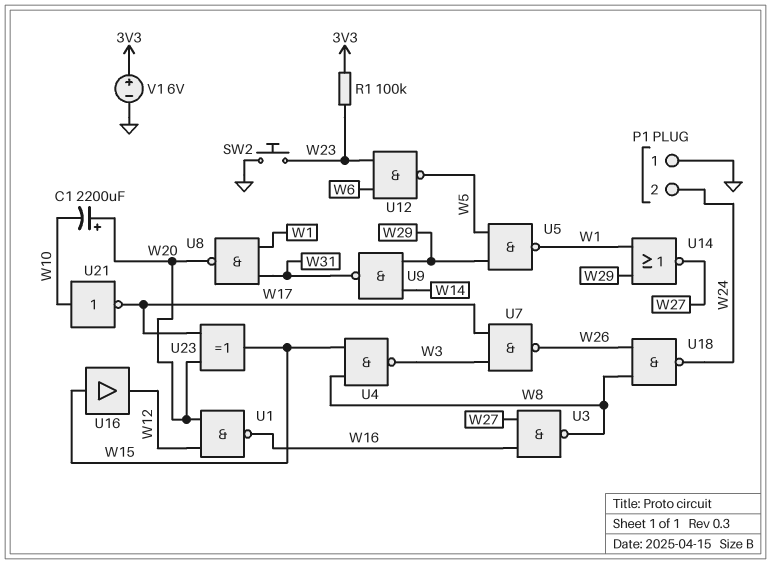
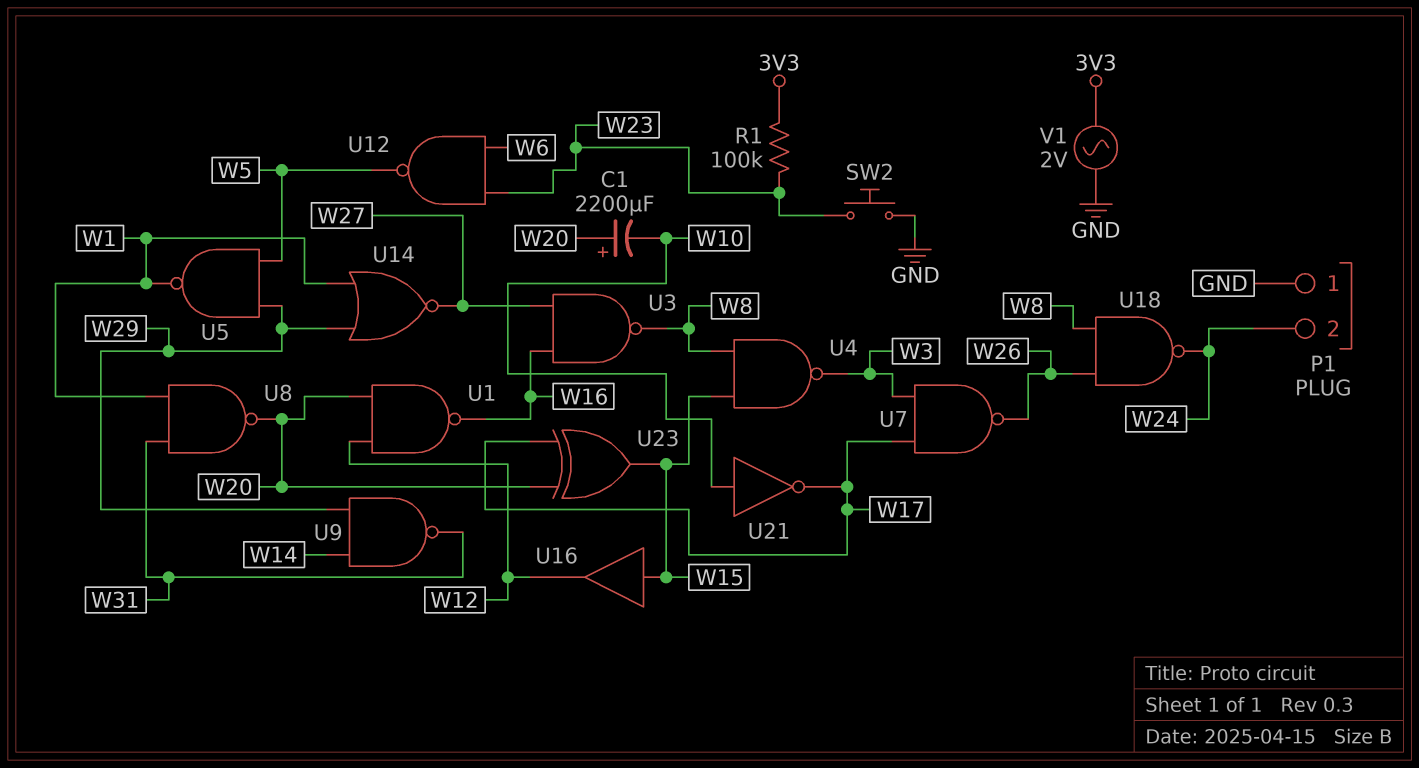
V1: 6V (plus 3V3, minus GND) -> AC 2V (3V3, GND)

